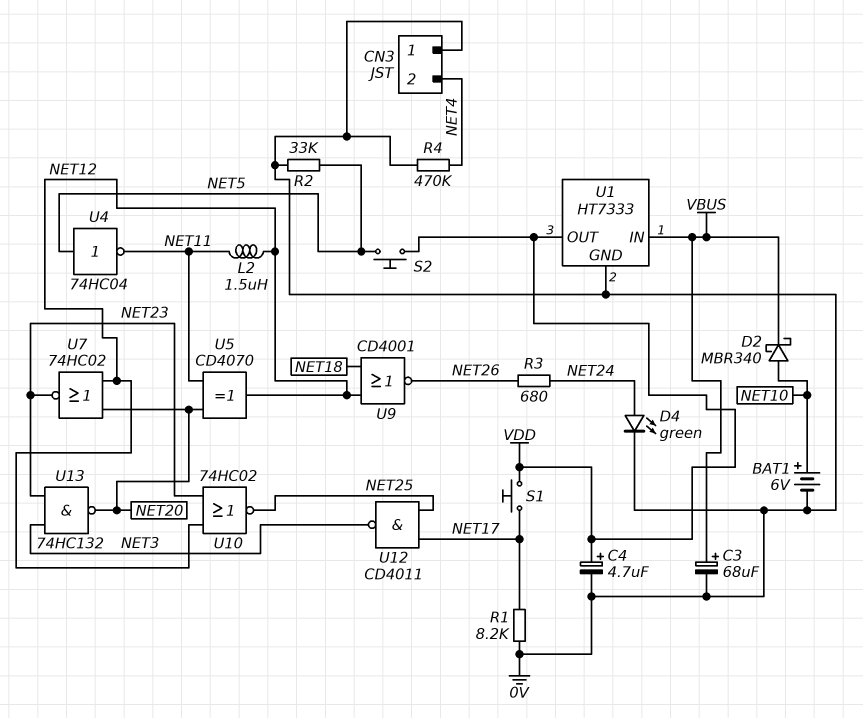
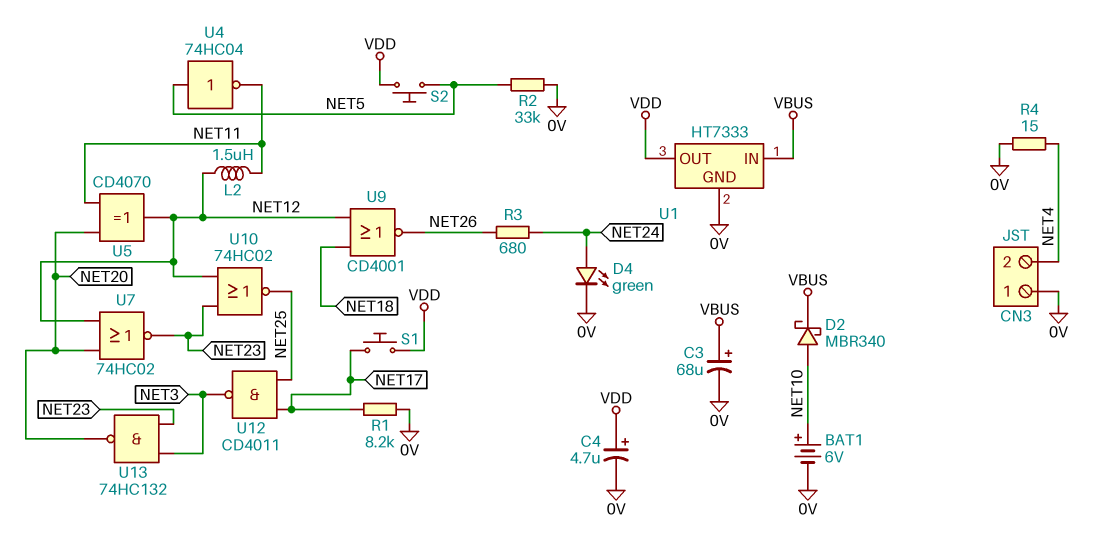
R4: 470k (0V, NET4) -> 15 (0V, NET4)

